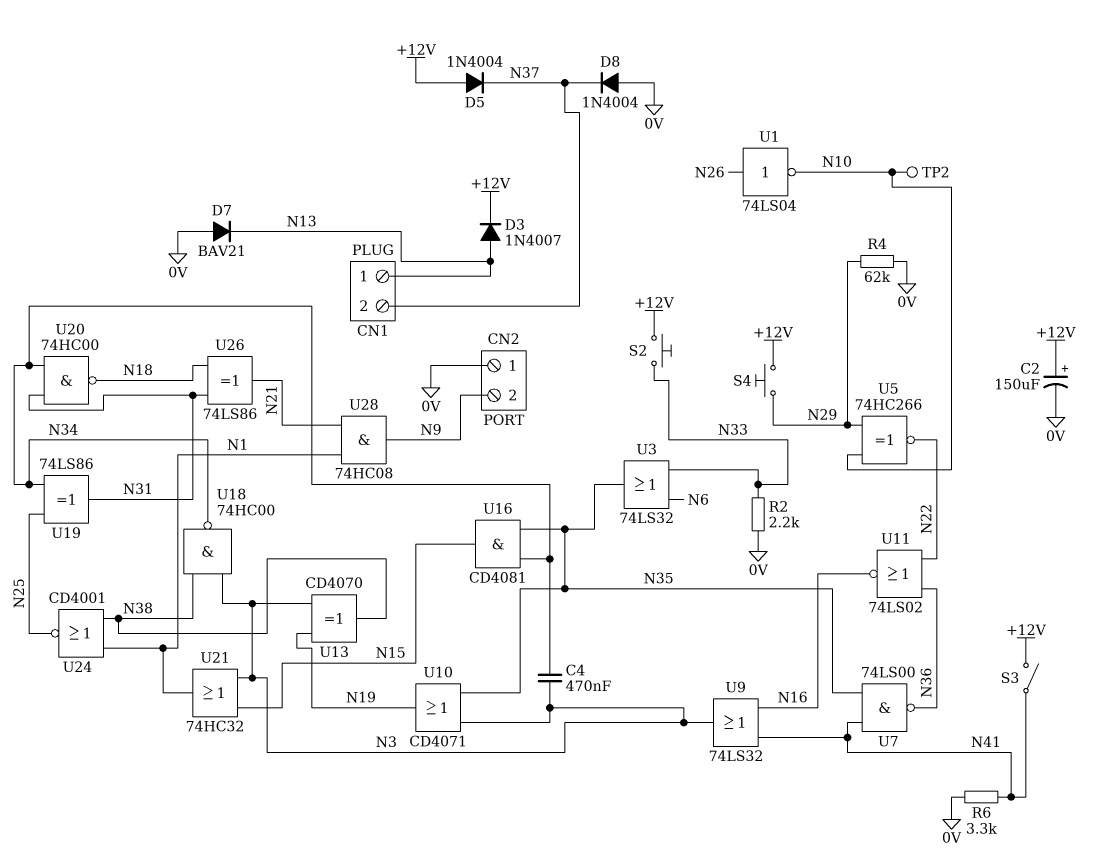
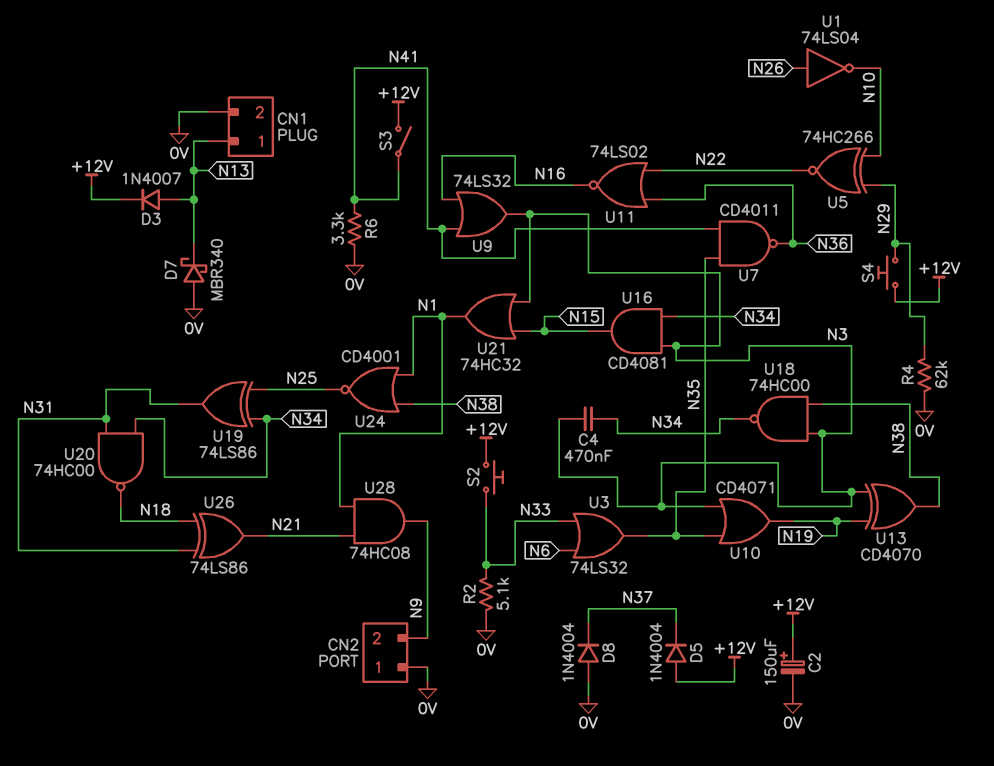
CN1 pin 2: N37 -> 0V
D7: diode BAV21 (A 0V, K N13) -> schottky MBR340 (A 0V, K N13)
R2: 2.2k (0V, N33) -> 5.1k (0V, N33)
TP2: test point (N10) -> none
U7: NAND 74LS00 (in N35, in N41, out N36) -> NAND CD4011 (in N35, in N41, out N36)
U16: AND CD4081 (in N34, in N35, out N15) -> AND CD4081 (in N3, in N34, out N15)

